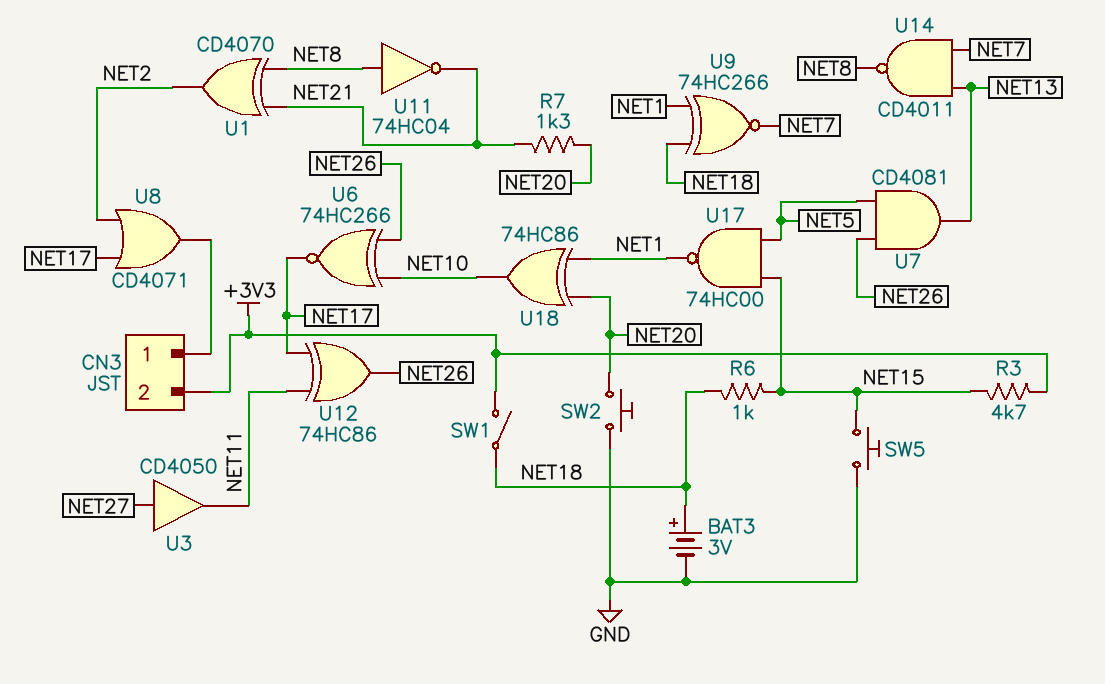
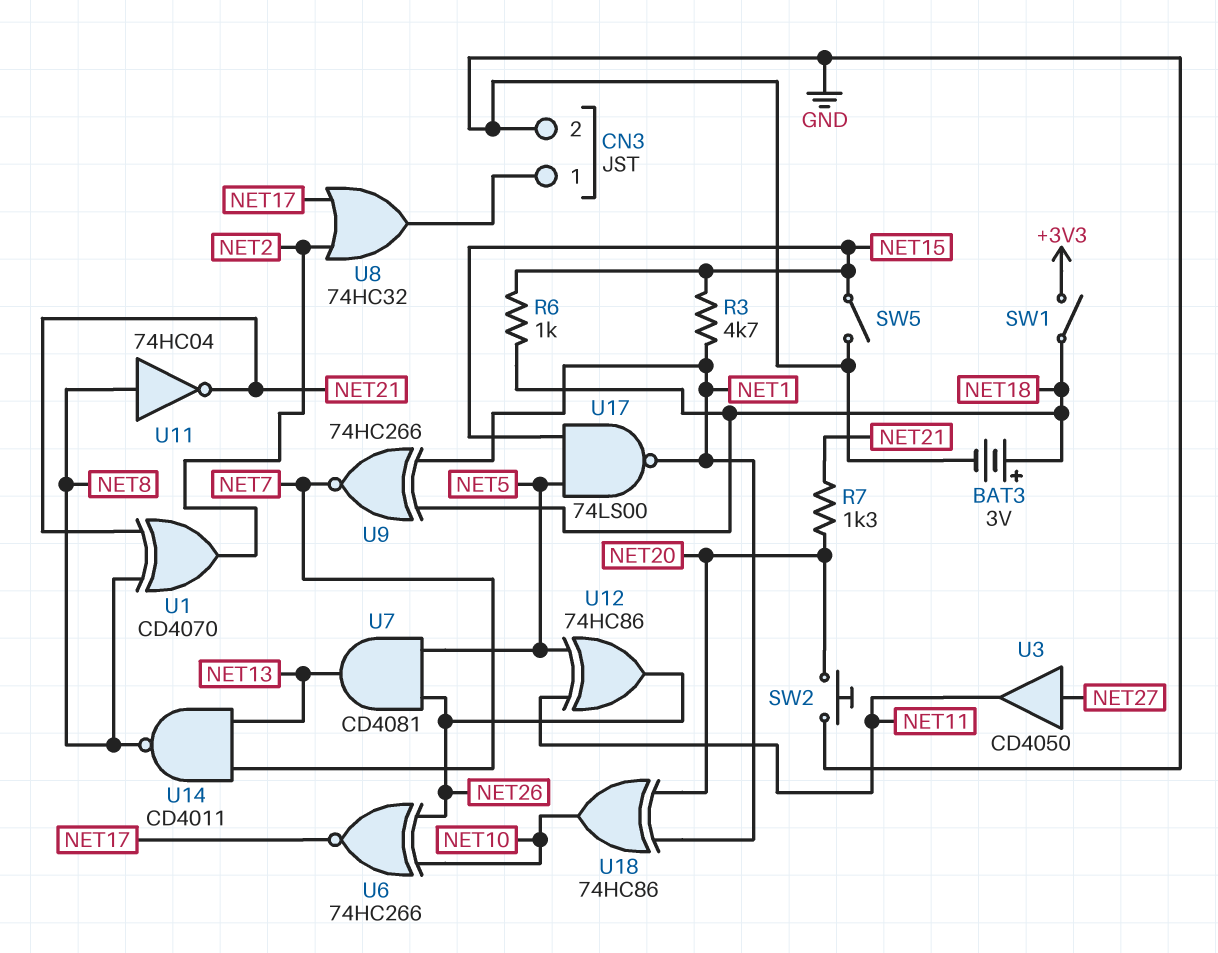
CN3 pin 2: +3V3 -> GND
R3: 4.7k (+3V3, NET15) -> 4.7k (NET1, NET15)
SW5: button (GND, NET15) -> switch (GND, NET15)
U8: OR CD4071 (in NET2, in NET17, out CN3/1) -> OR 74HC32 (in NET2, in NET17, out CN3/1)
U12: XOR 74HC86 (in NET11, in NET17, out NET26) -> XOR 74HC86 (in NET5, in NET11, out NET26)
U17: NAND 74HC00 (in NET5, in NET15, out NET1) -> NAND 74LS00 (in NET5, in NET15, out NET1)

